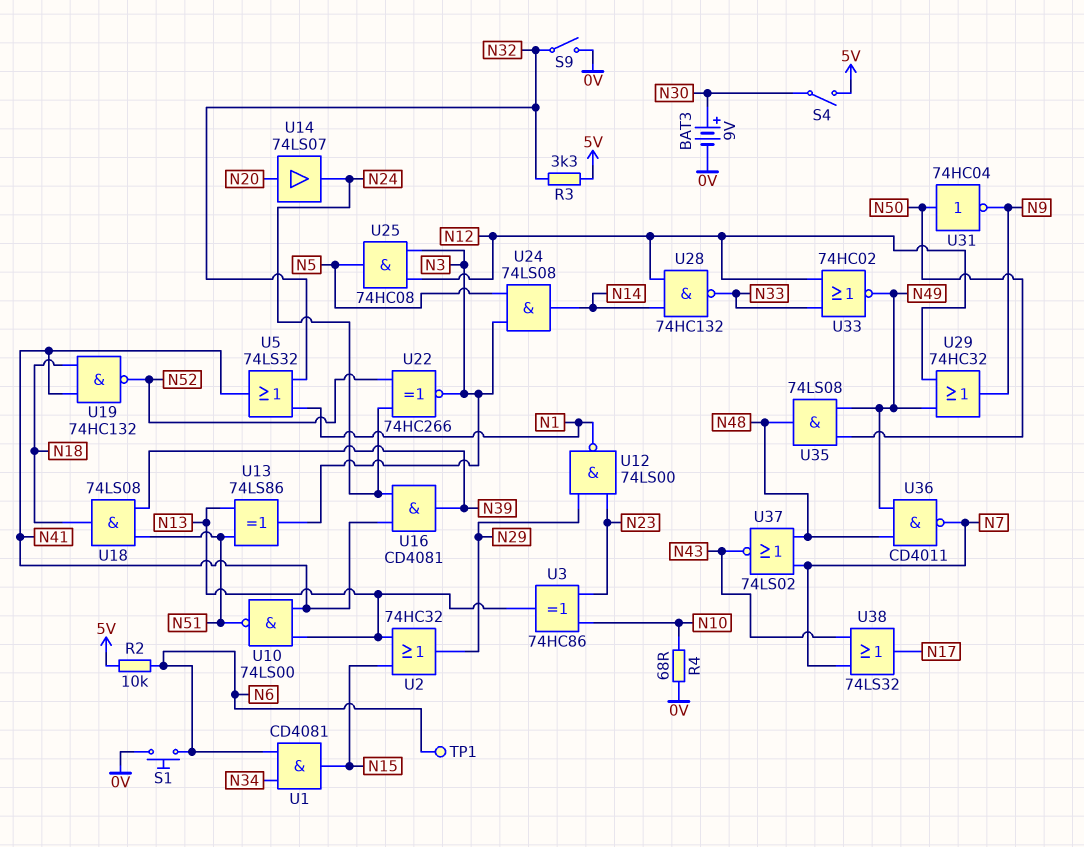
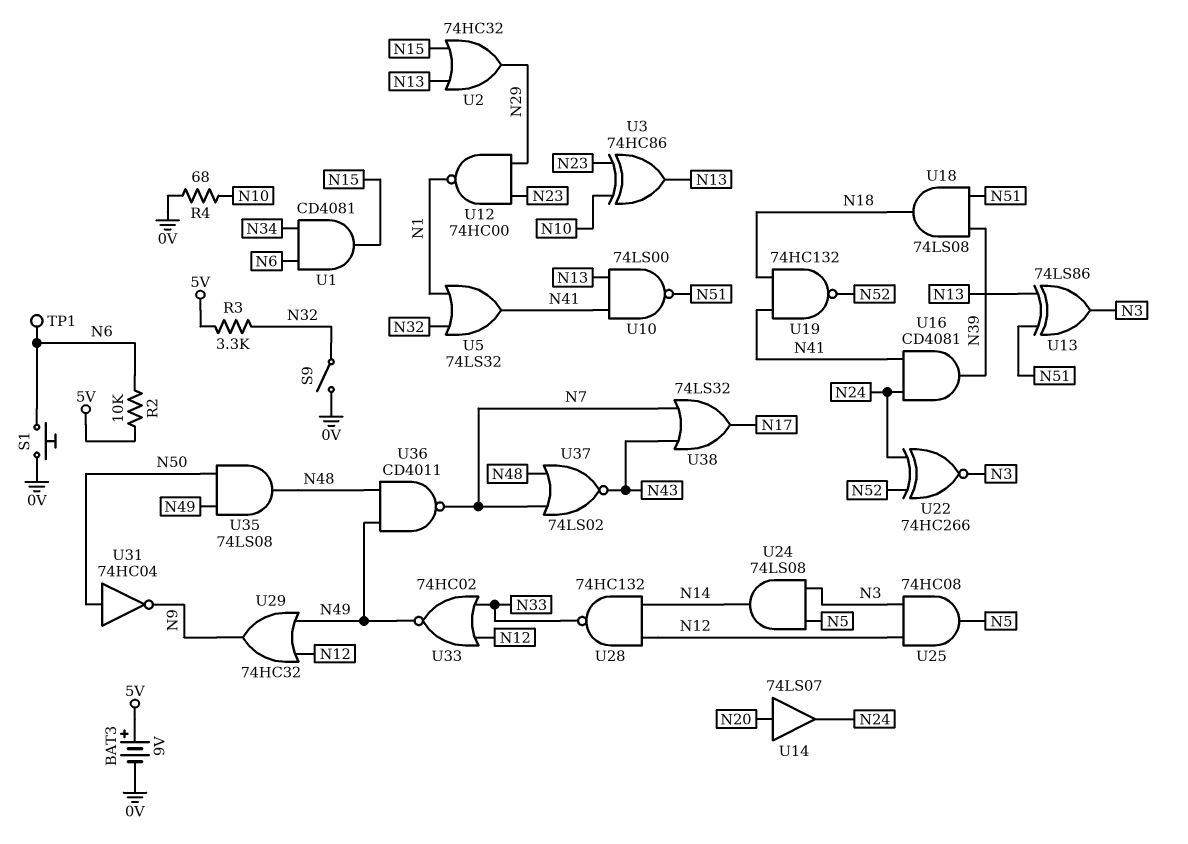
BAT3: 9V (plus N30, minus 0V) -> 9V (plus 5V, minus 0V)
S4: switch (5V, N30) -> none
U12: NAND 74LS00 (in N23, in N29, out N1) -> NAND 74HC00 (in N23, in N29, out N1)

